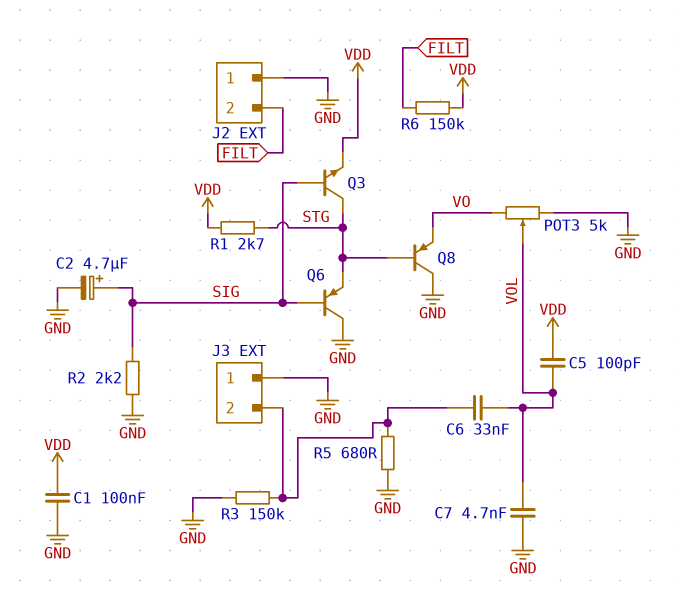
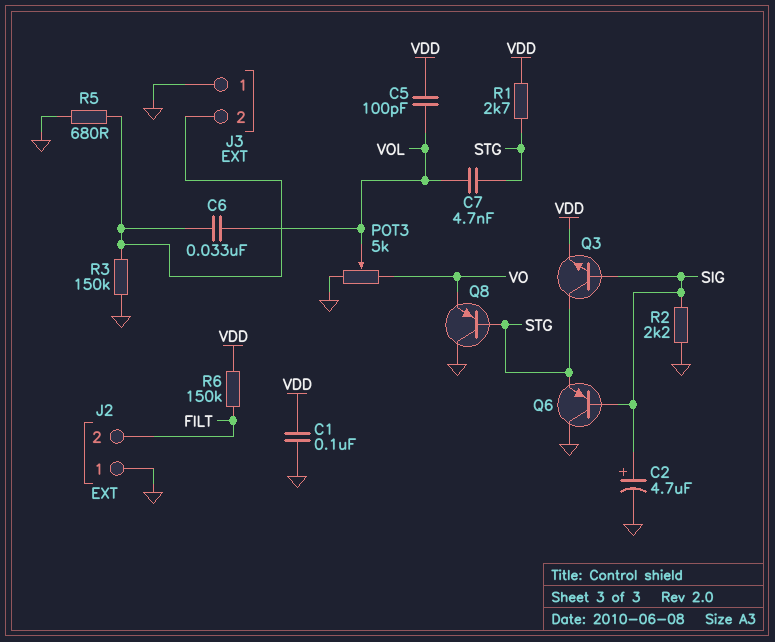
C7: 4.7nF (GND, VOL) -> 4.7nF (STG, VOL)

